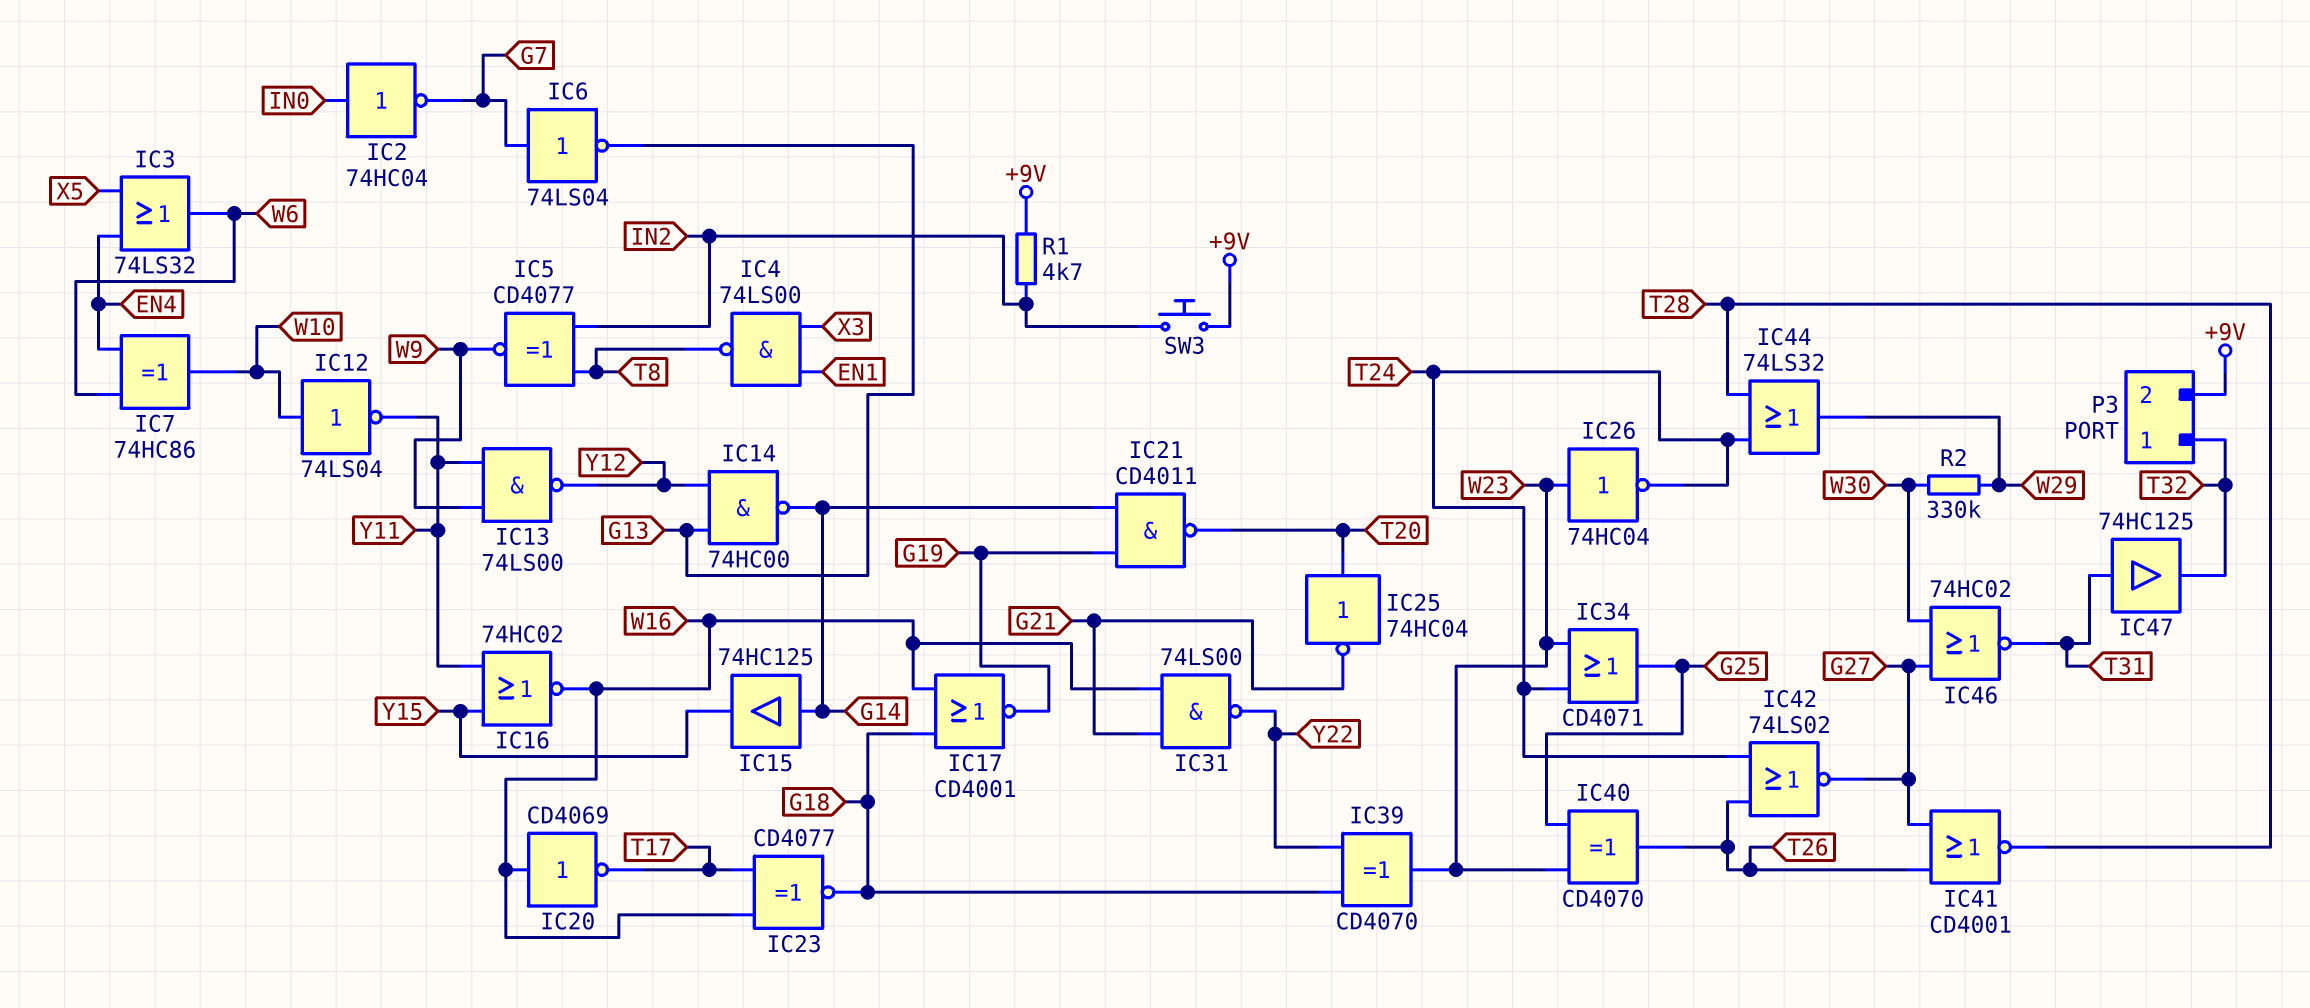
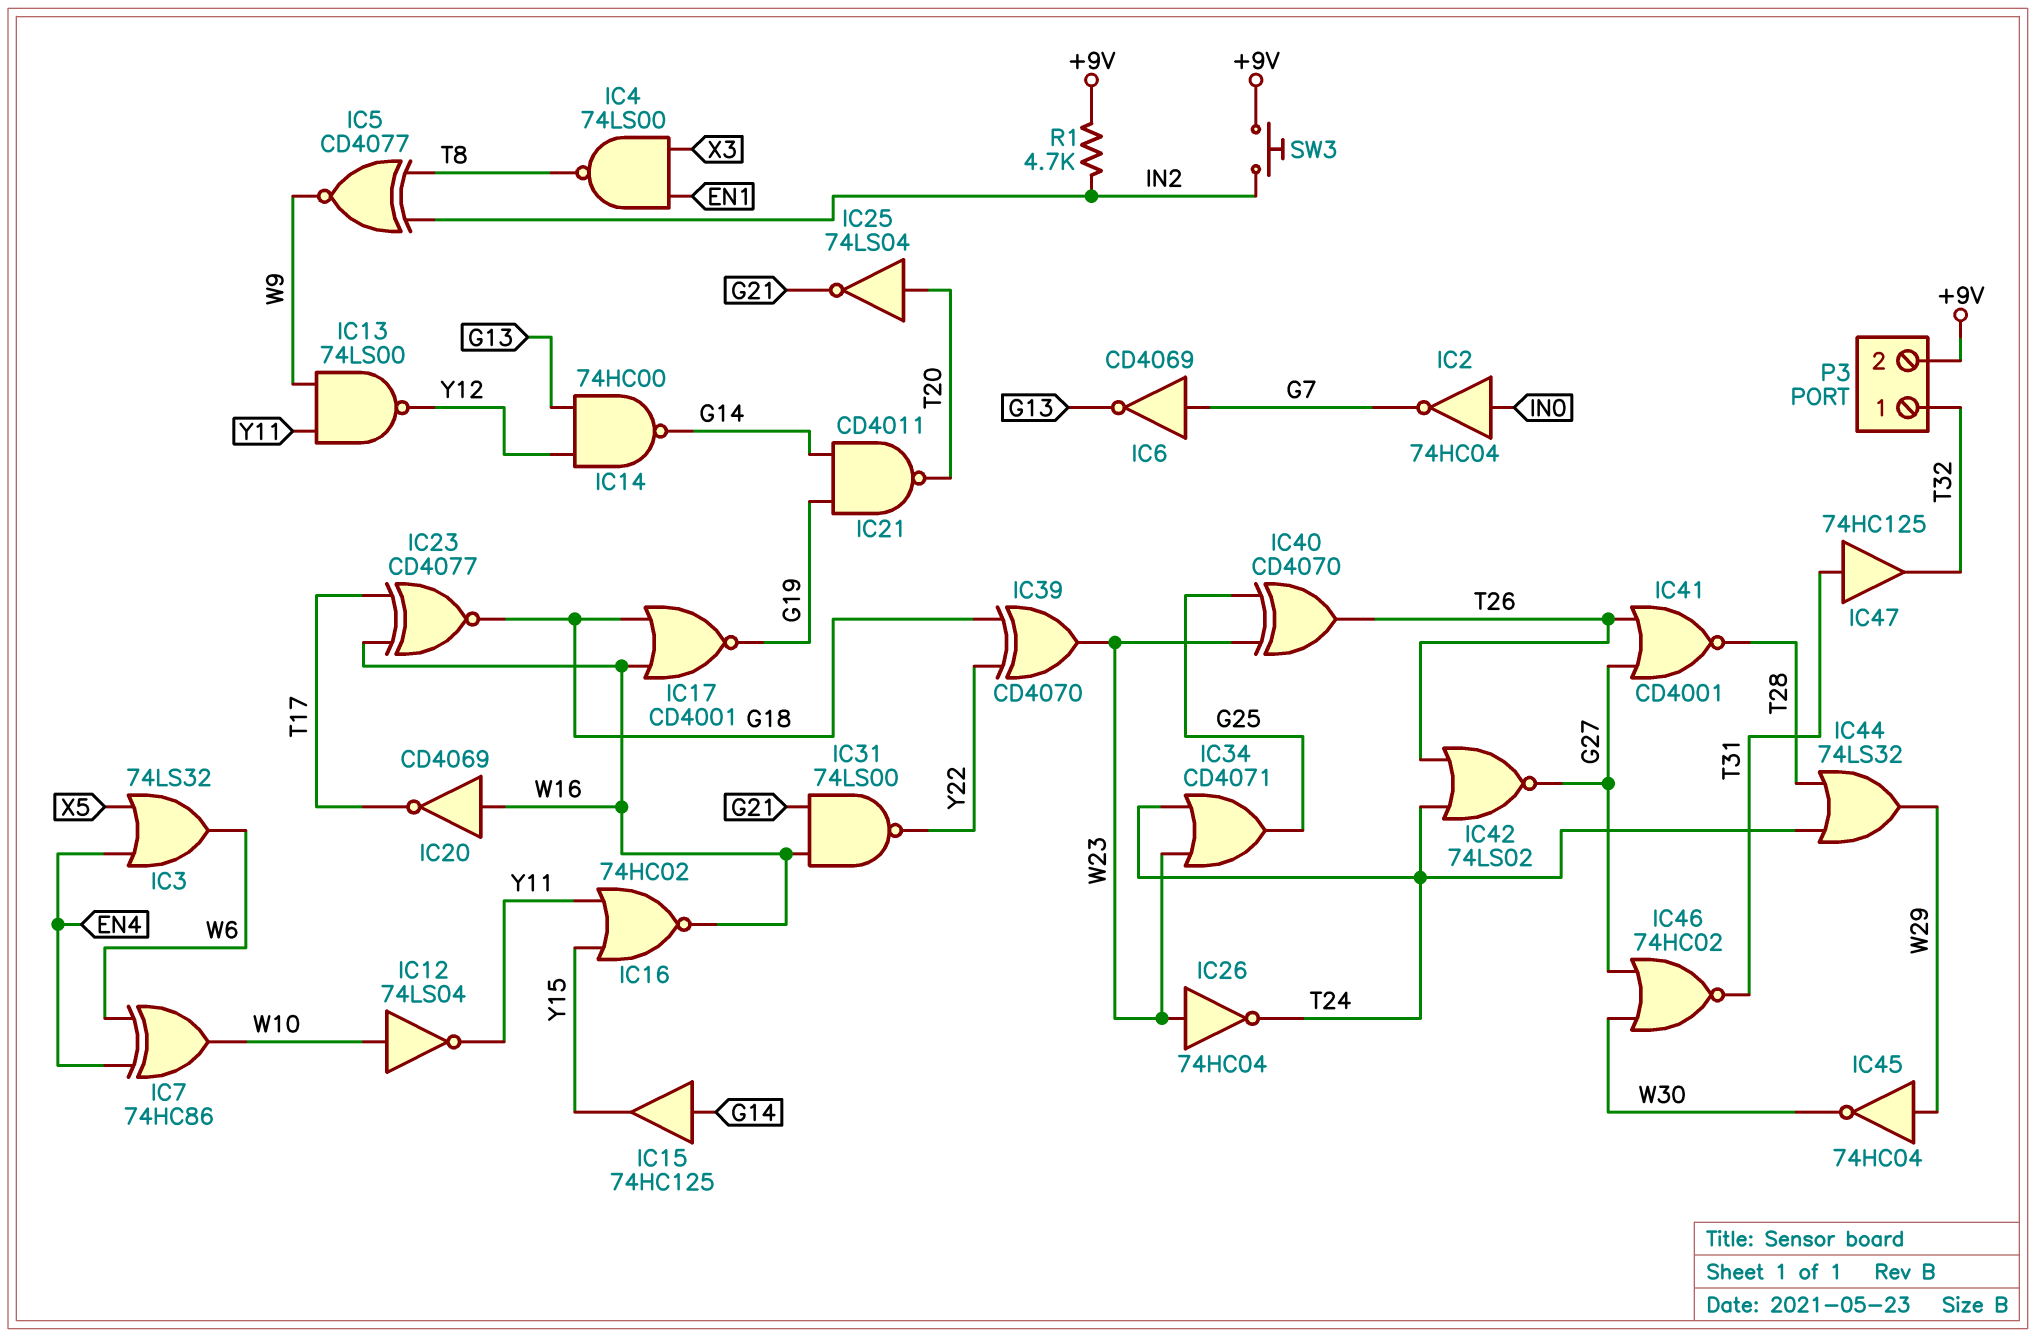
IC6: NOT 74LS04 (in G7, out G13) -> NOT CD4069 (in G7, out G13)
IC25: NOT 74HC04 (in T20, out G21) -> NOT 74LS04 (in T20, out G21)
IC45: none -> NOT 74HC04 (in W29, out W30)
R2: 330k (W29, W30) -> none

